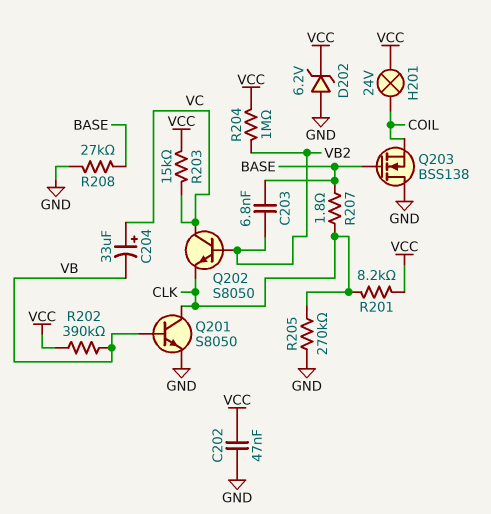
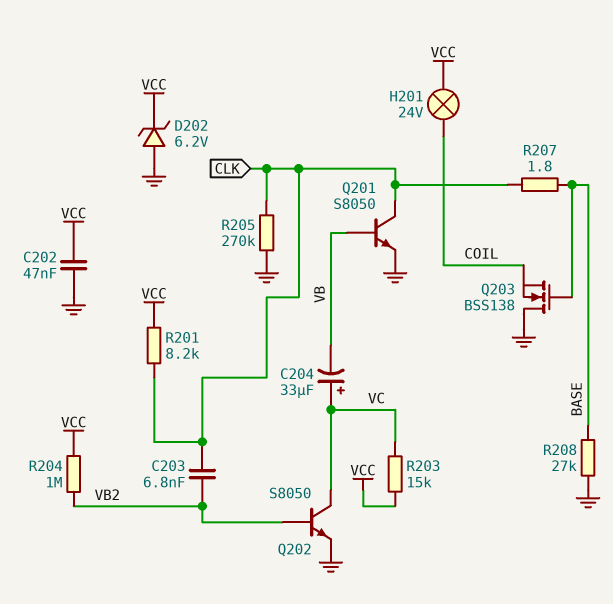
C203: 6.8nF (BASE, VB2) -> 6.8nF (CLK, VB2)
Q202: NPN S8050 (B VB2, C VC, E CLK) -> NPN S8050 (B VB2, C VC, E GND)
R202: 390k (VB, VCC) -> none

